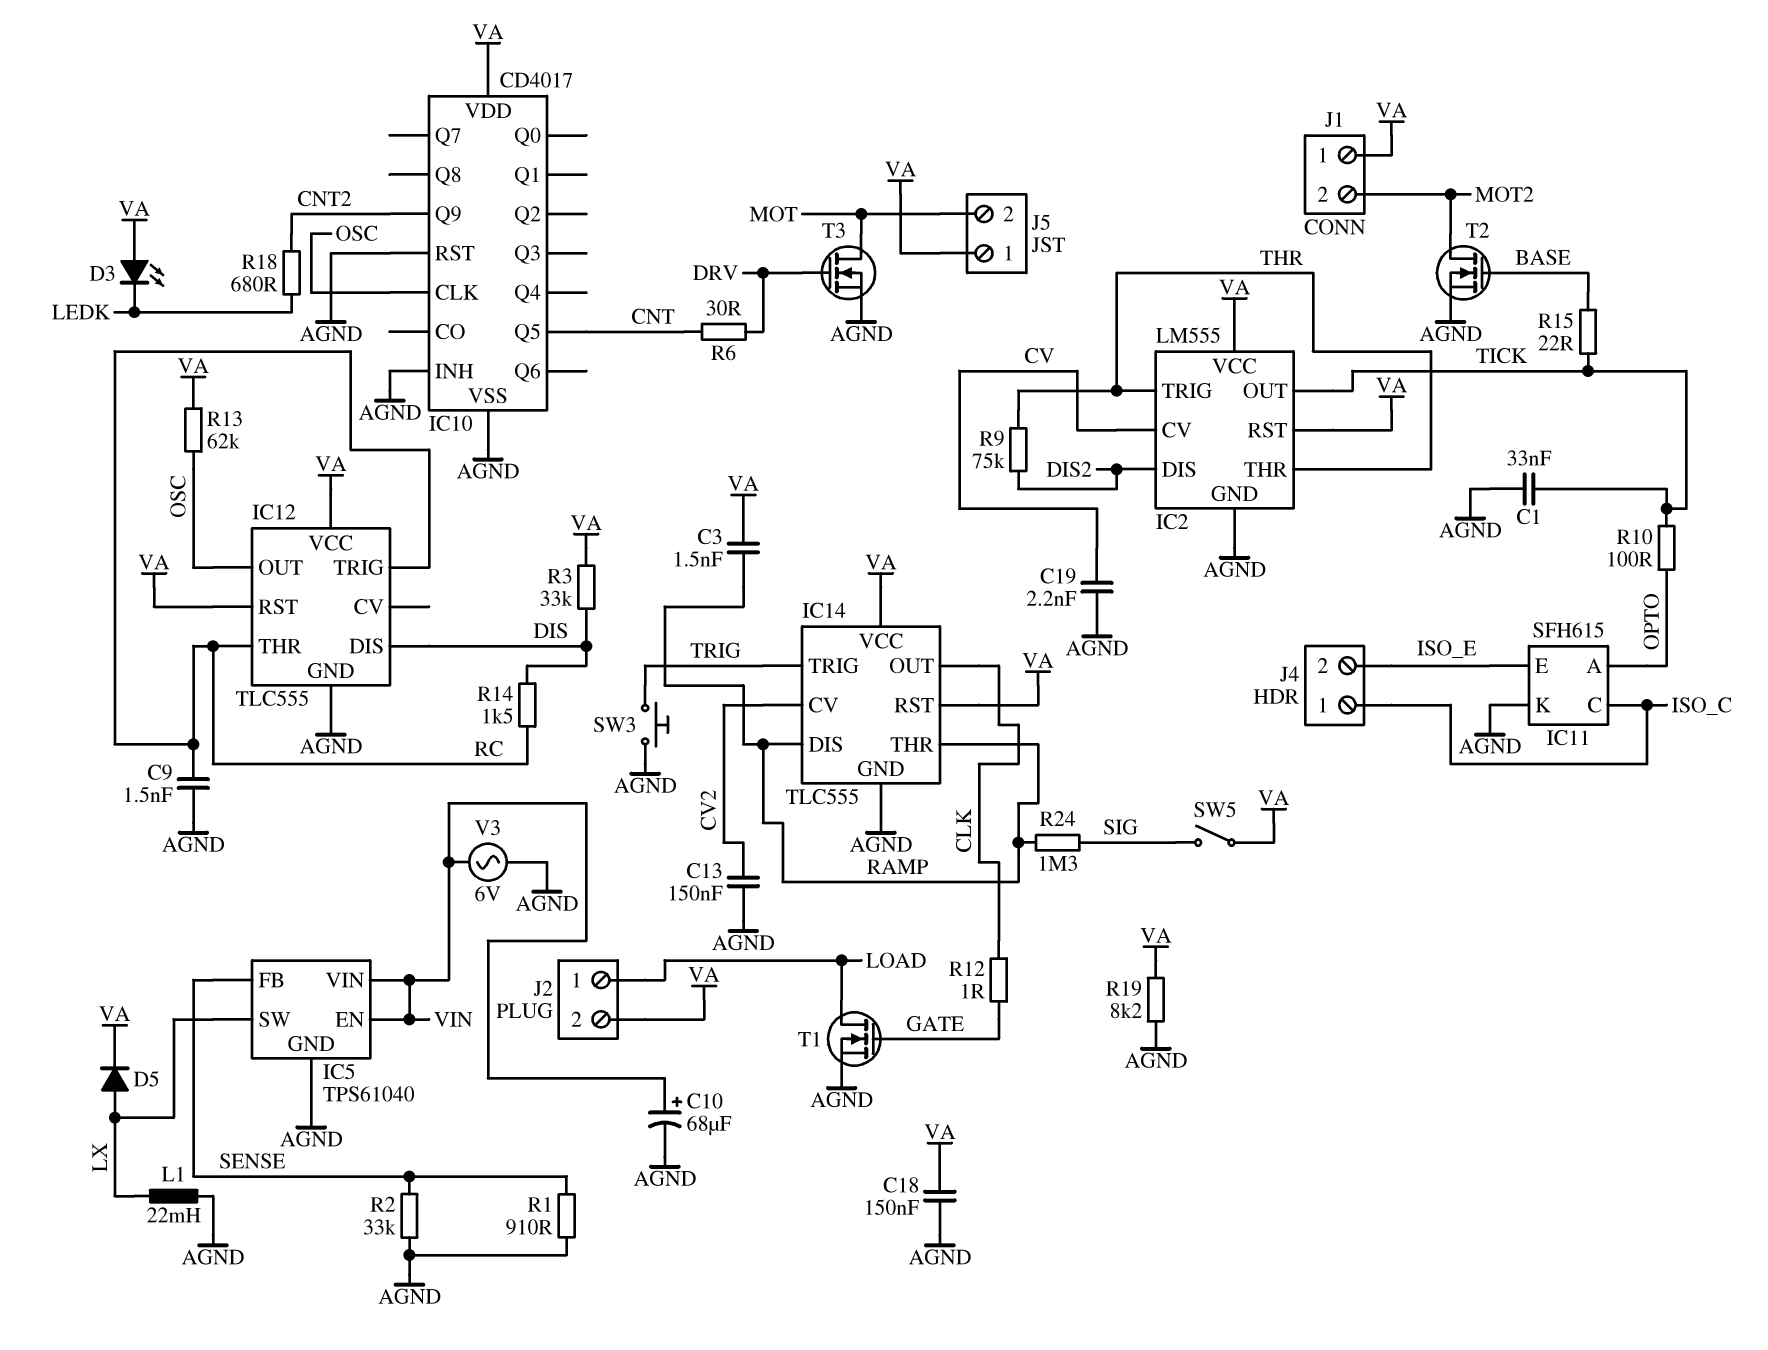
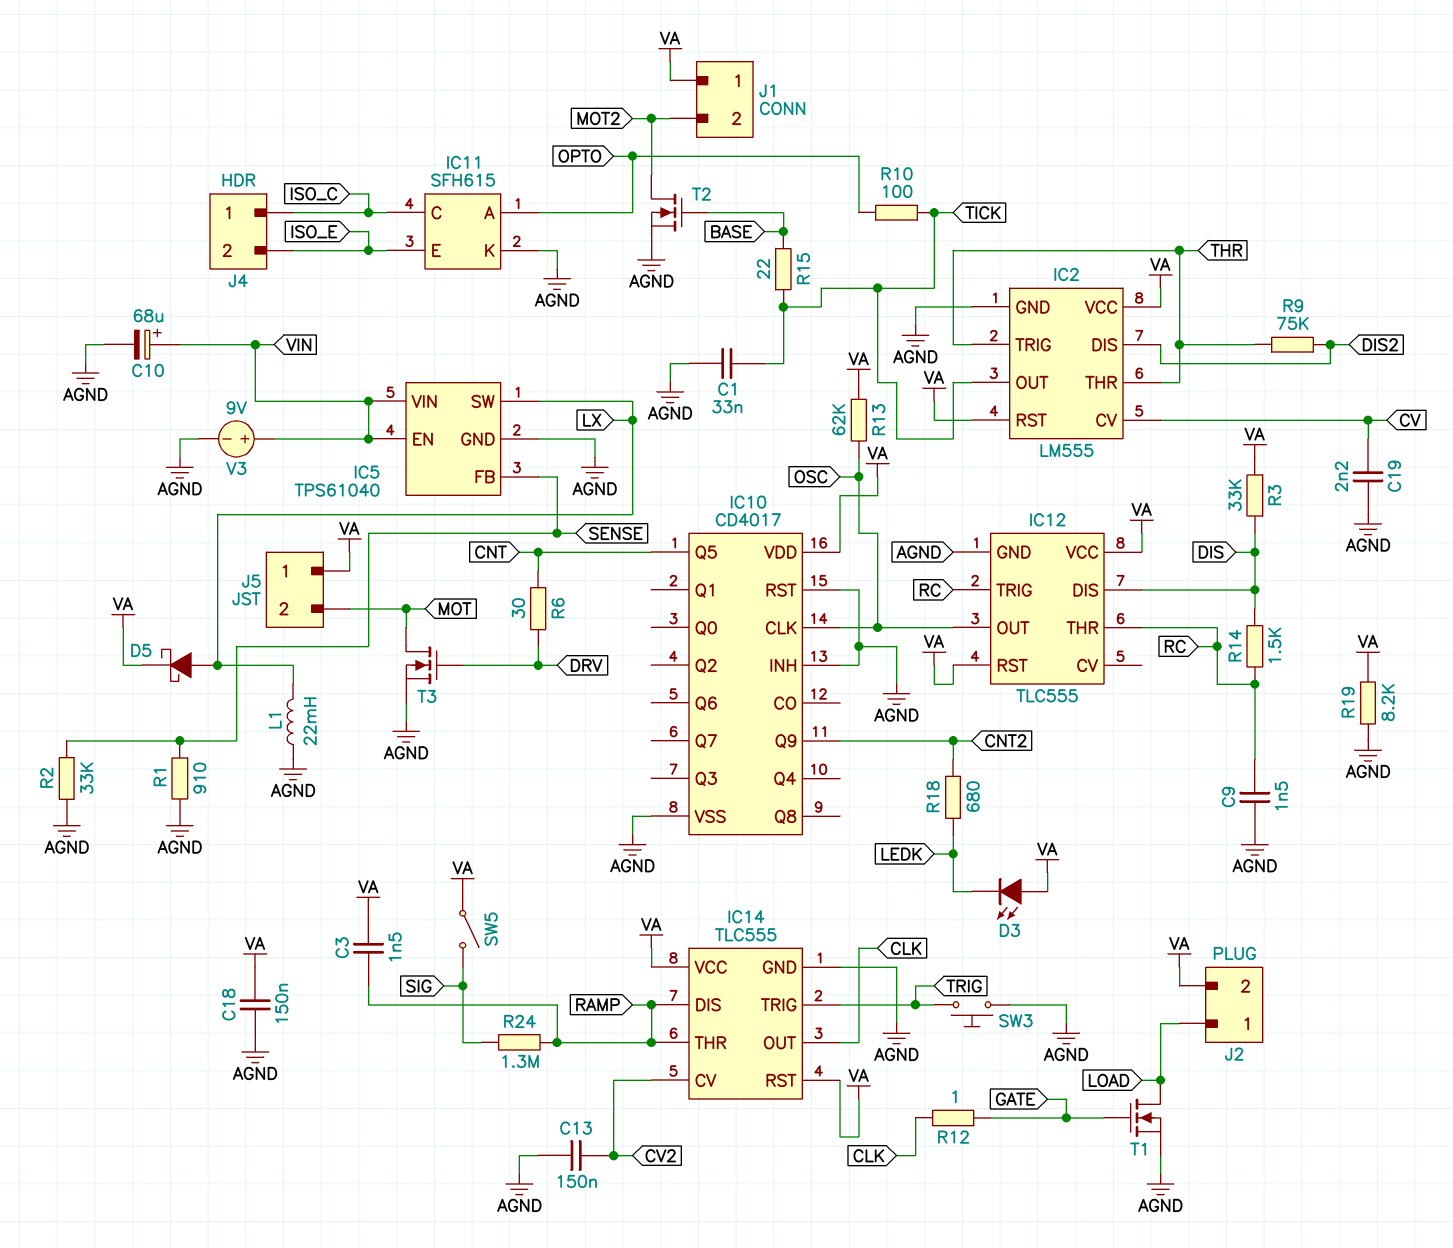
D5: diode (A LX, K VA) -> schottky (A LX, K VA)
V3: AC 6V (AGND, VIN) -> 9V (plus VIN, minus AGND)

